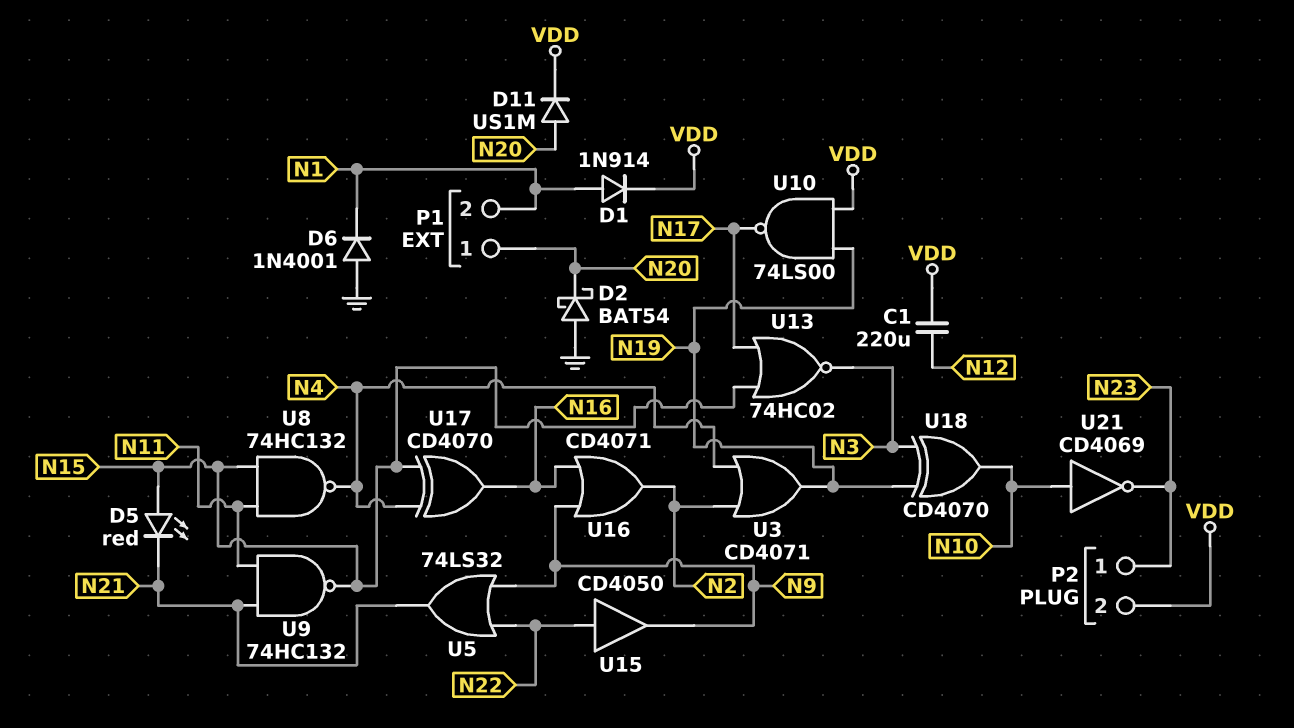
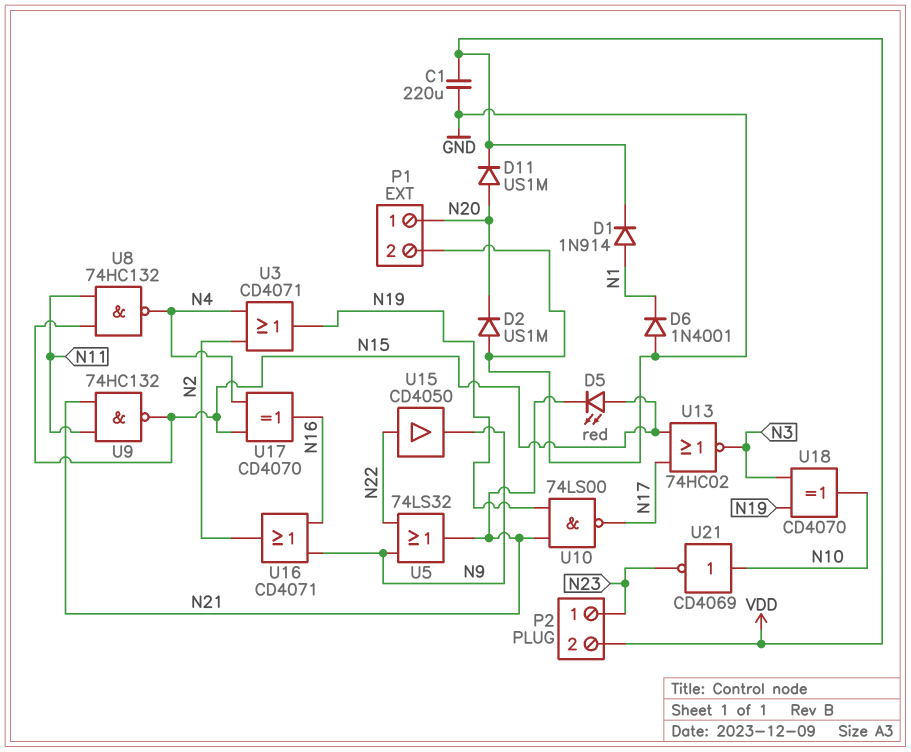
C1: 220uF (N12, VDD) -> 220uF (GND, VDD)
D2: schottky BAT54 (A GND, K N20) -> diode US1M (A GND, K N20)
P1 pin 2: N1 -> GND
U10: NAND 74LS00 (in N19, in VDD, out N17) -> NAND 74LS00 (in N19, in N21, out N17)

